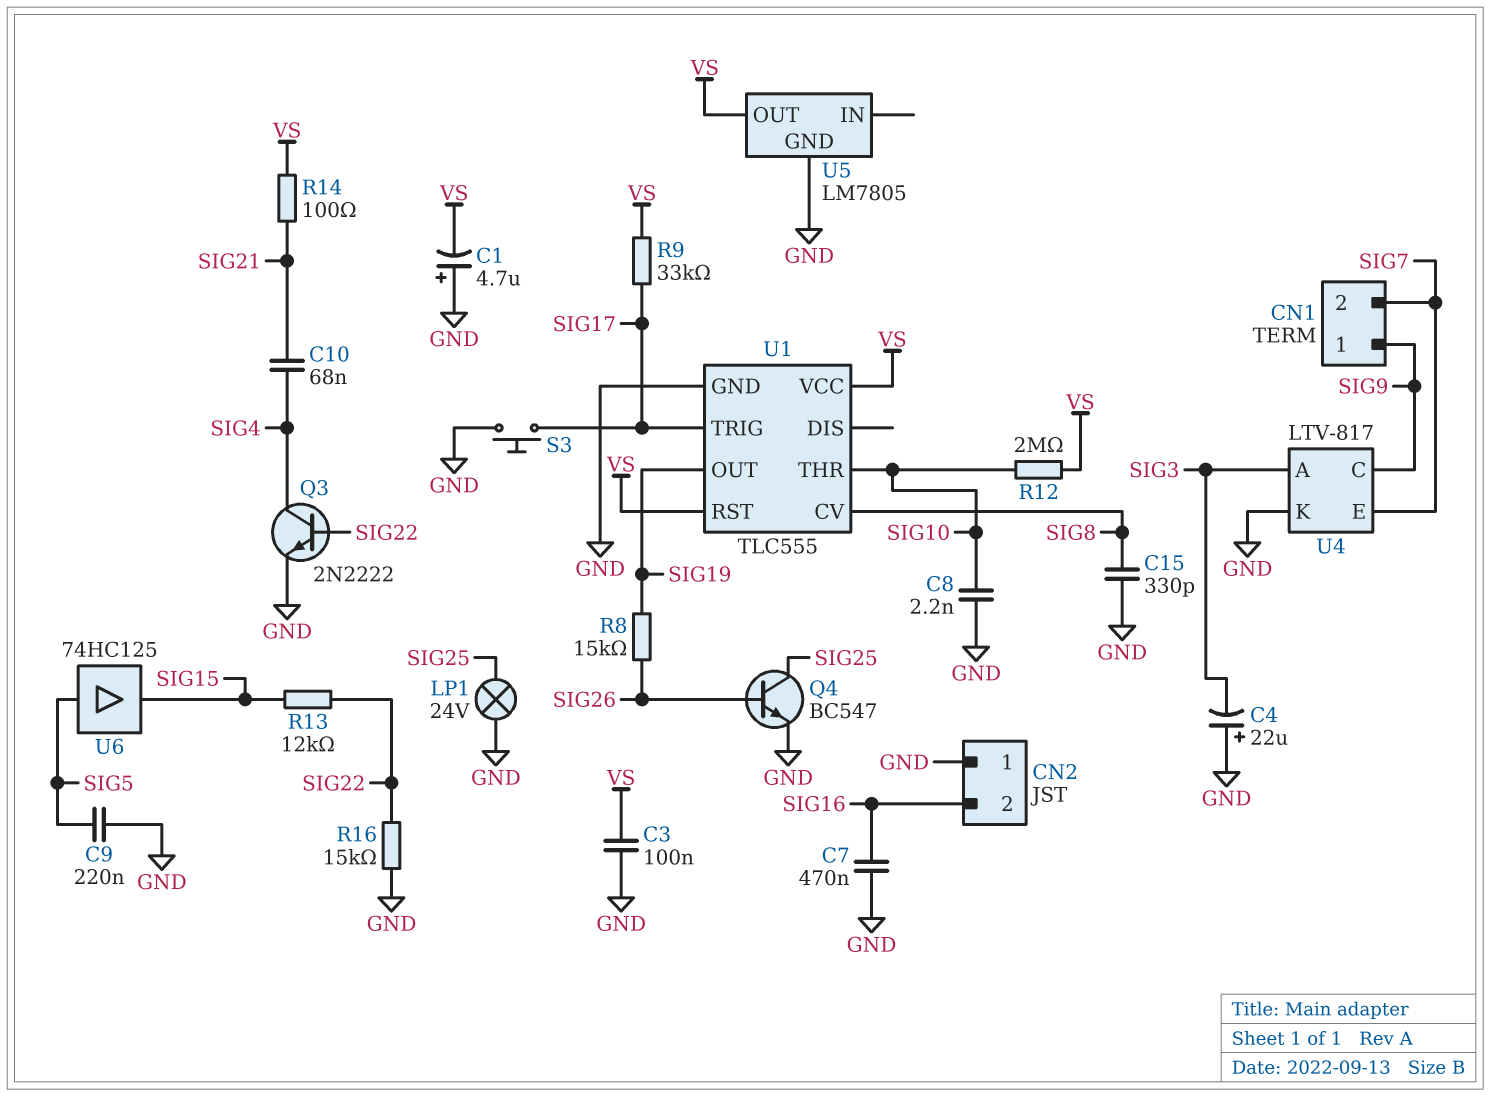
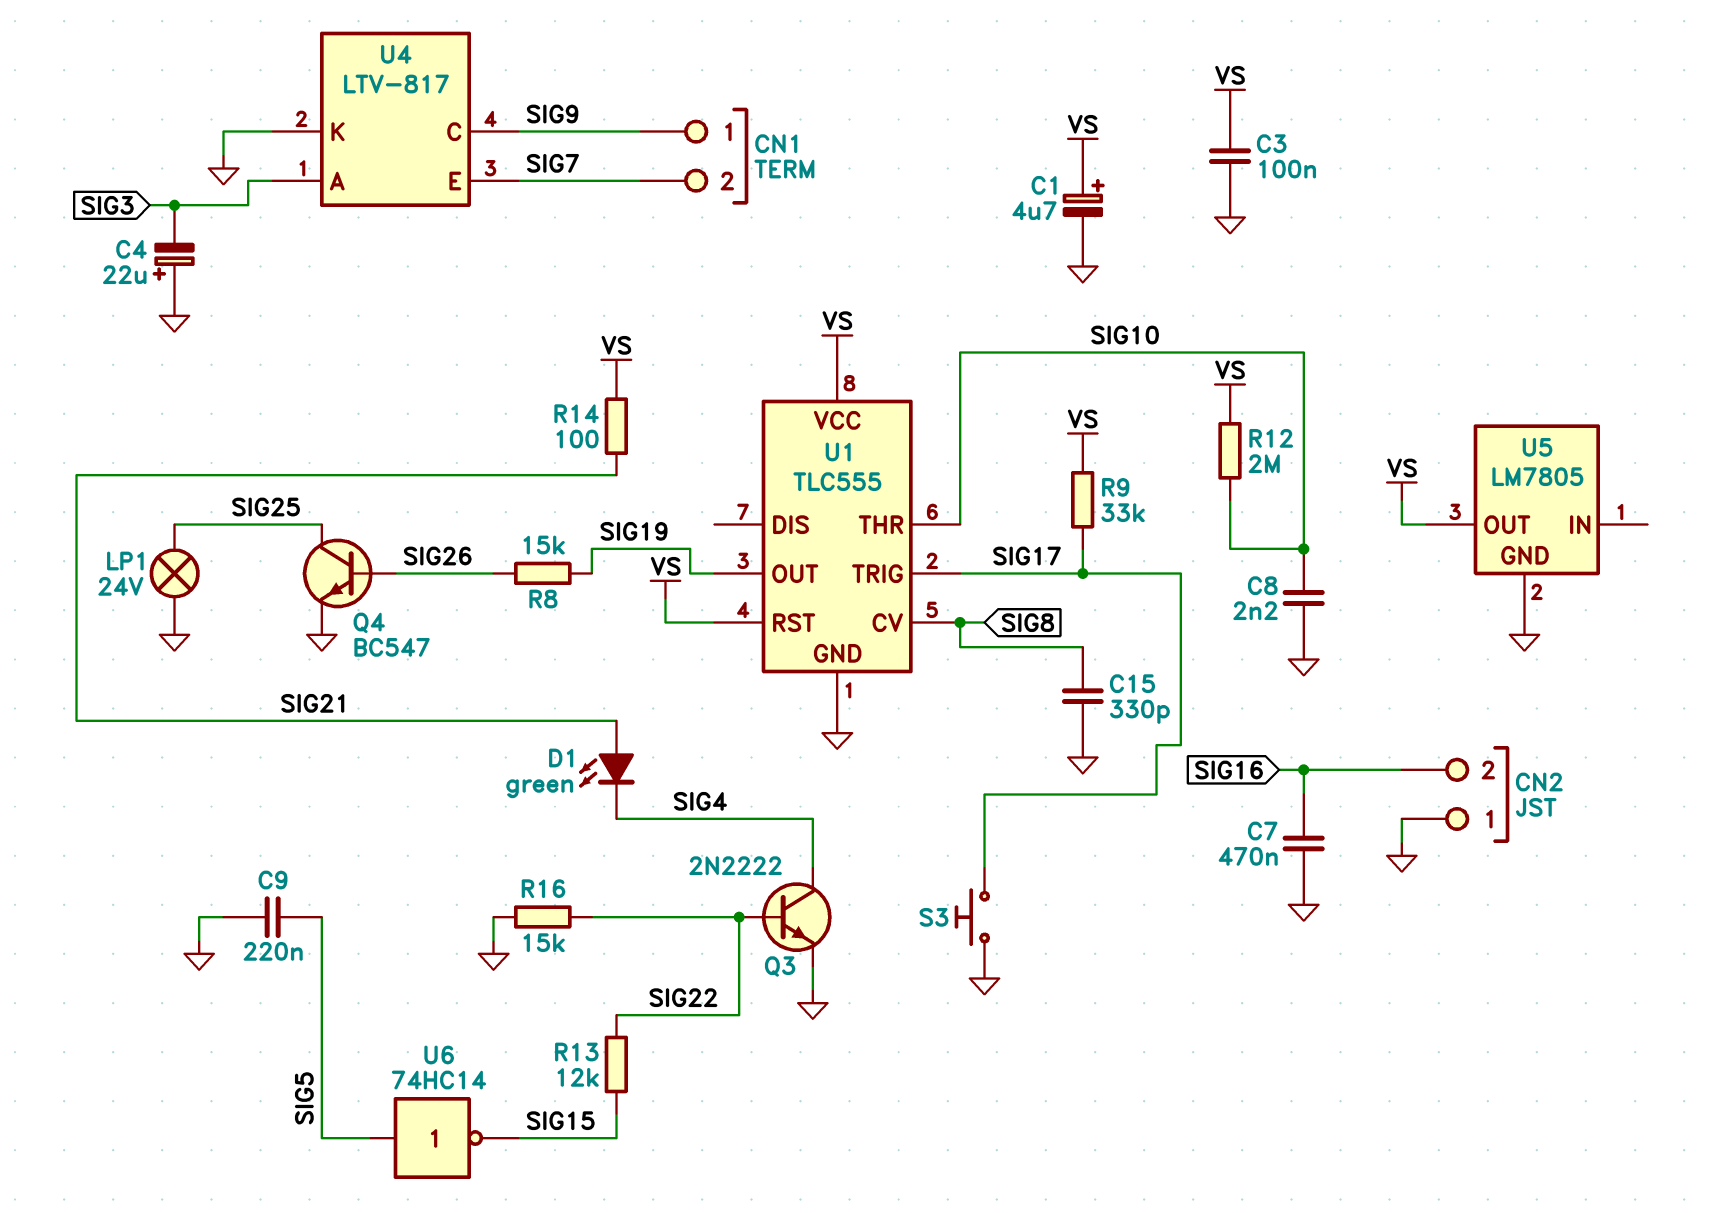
C1: 4.7uF (plus GND, minus VS) -> 4.7uF (plus VS, minus GND)
C10: 68nF (SIG4, SIG21) -> none
D1: none -> LED green (A SIG21, K SIG4)
U6: buffer 74HC125 (in SIG5, out SIG15) -> NOT 74HC14 (in SIG5, out SIG15)

